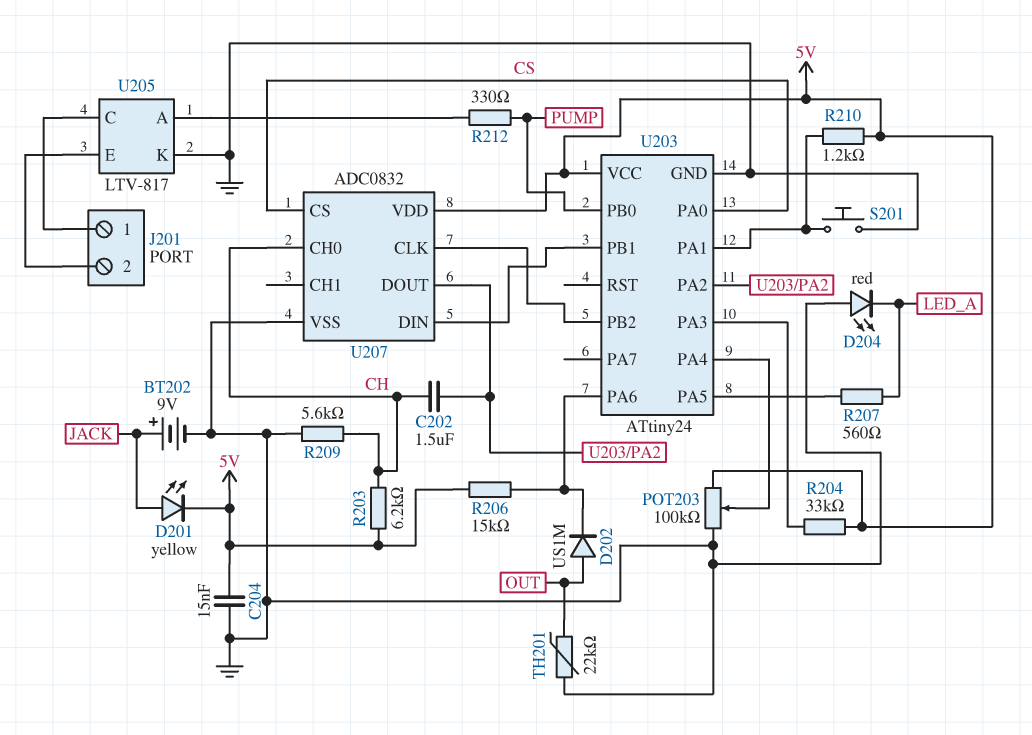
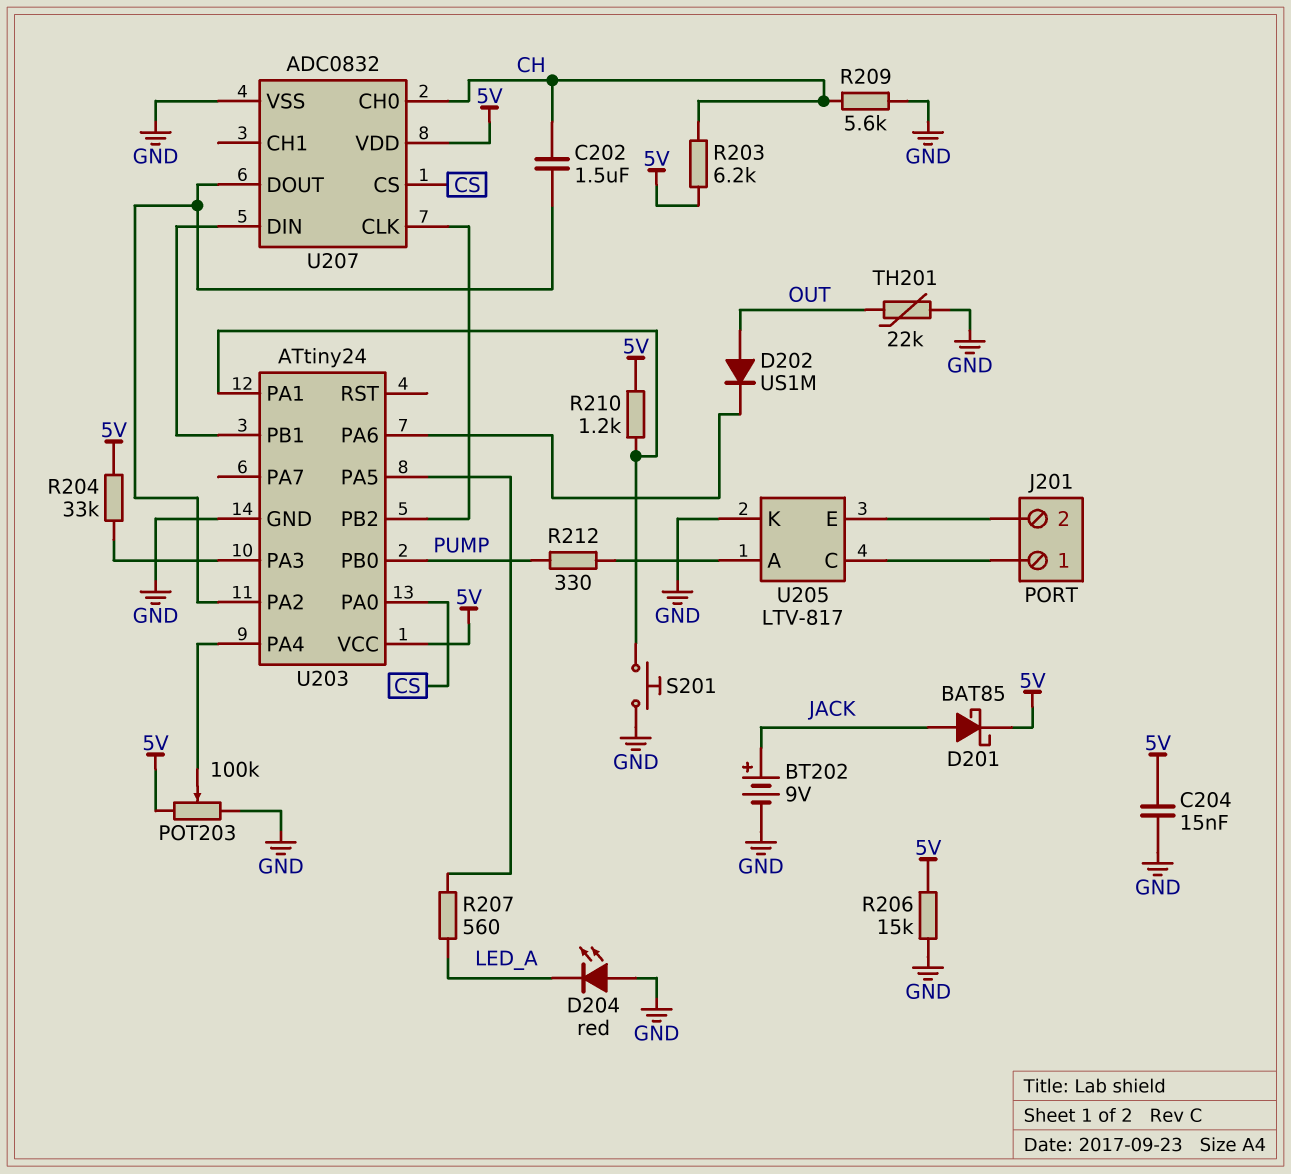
D201: LED yellow (A JACK, K 5V) -> schottky BAT85 (A JACK, K 5V)
R206: 15k (5V, U203/PA6) -> 15k (5V, GND)

